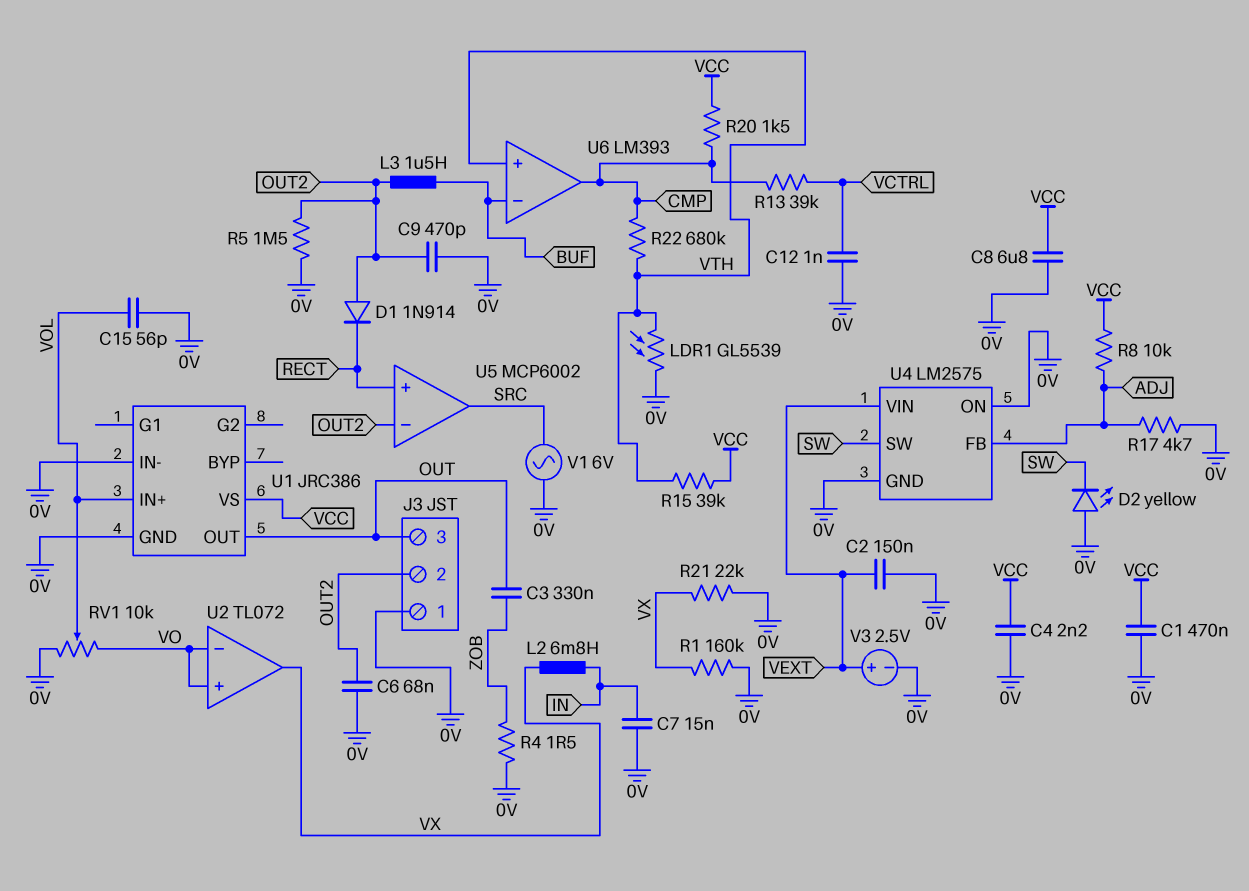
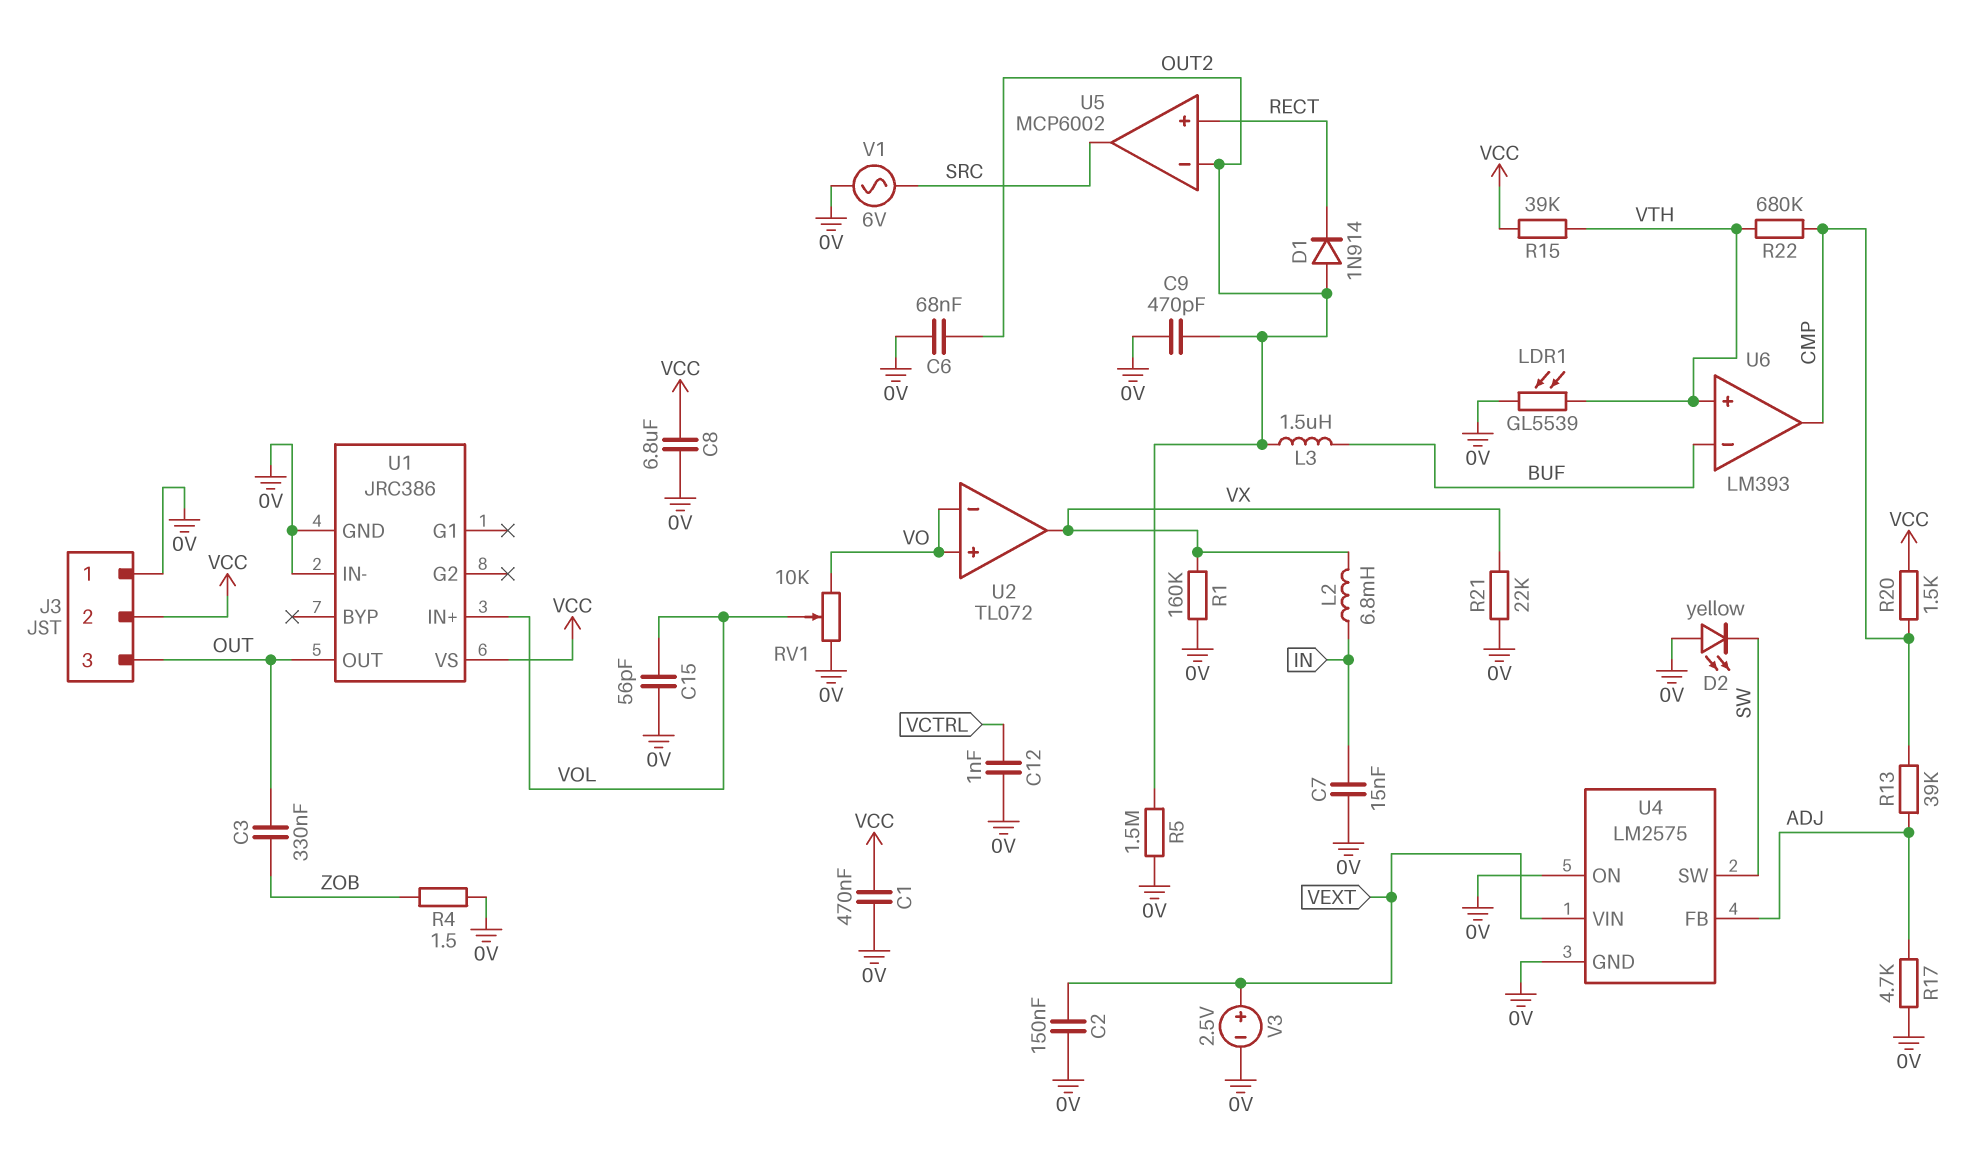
C4: 2.2nF (0V, VCC) -> none
J3 pin 2: OUT2 -> VCC
R8: 10k (ADJ, VCC) -> none
R13: 39k (CMP, VCTRL) -> 39k (ADJ, CMP)

